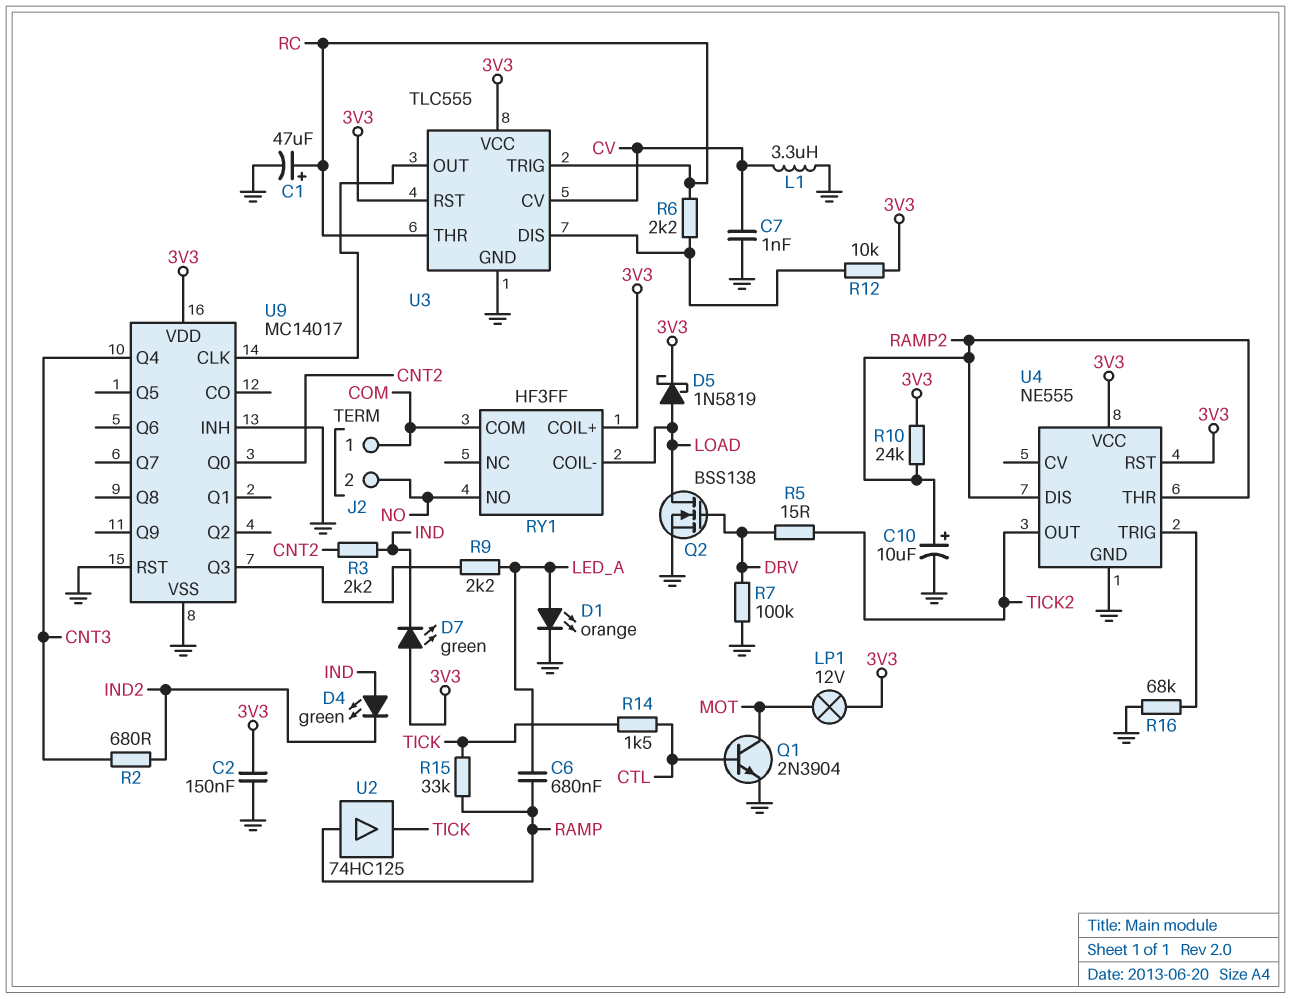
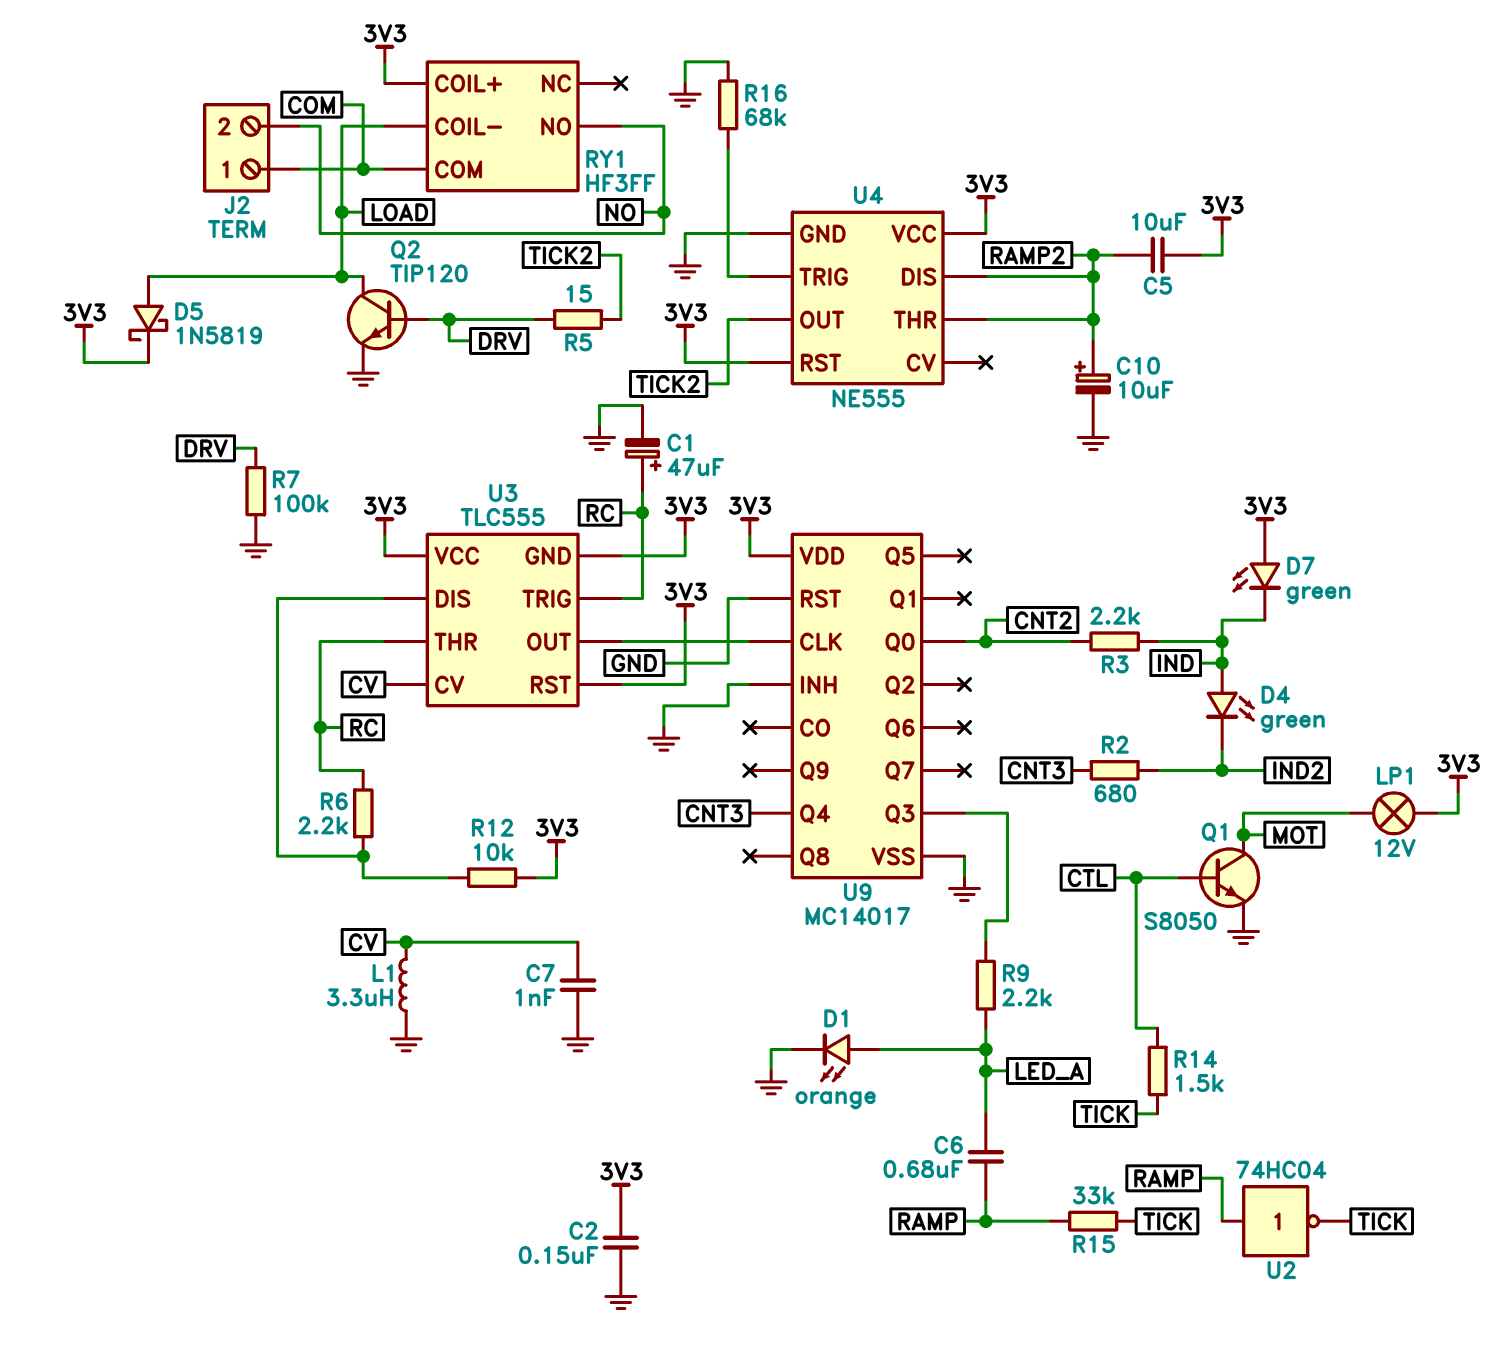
C5: none -> 10uF (3V3, RAMP2)
Q1: NPN 2N3904 (B CTL, C MOT, E GND) -> NPN S8050 (B CTL, C MOT, E GND)
Q2: NMOS BSS138 (G DRV, D LOAD, S GND) -> NPN TIP120 (B DRV, C LOAD, E GND)
R10: 24k (3V3, RAMP2) -> none
U2: buffer 74HC125 (in RAMP, out TICK) -> NOT 74HC04 (in RAMP, out TICK)
U3 pin GND: GND -> 3V3

